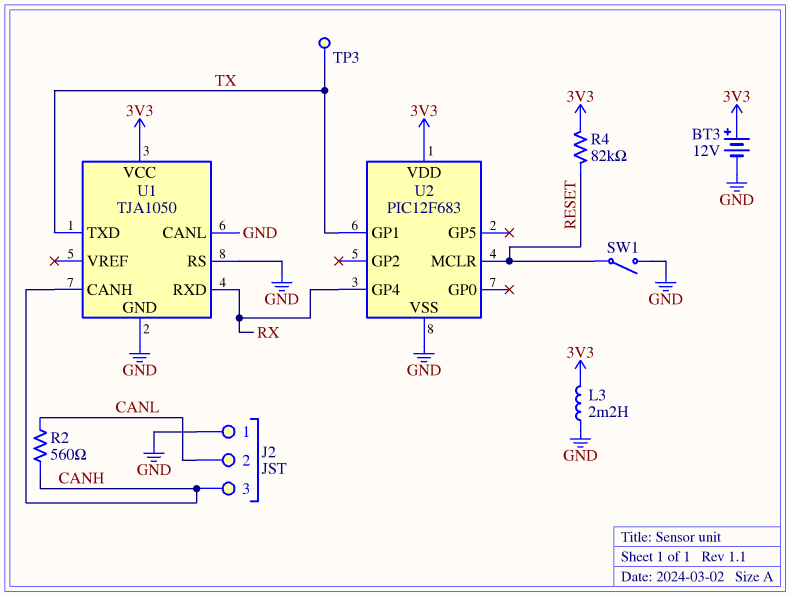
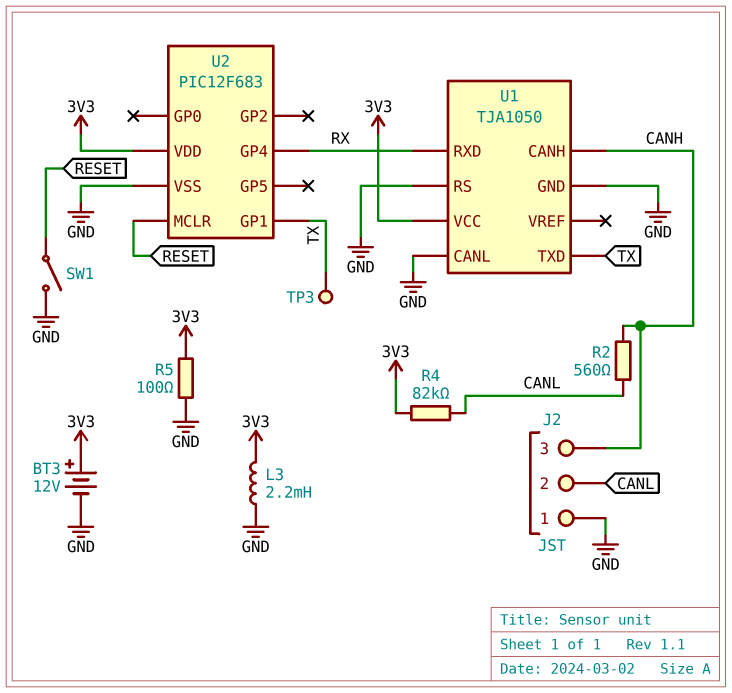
R4: 82k (3V3, RESET) -> 82k (3V3, CANL)
R5: none -> 100 (3V3, GND)

